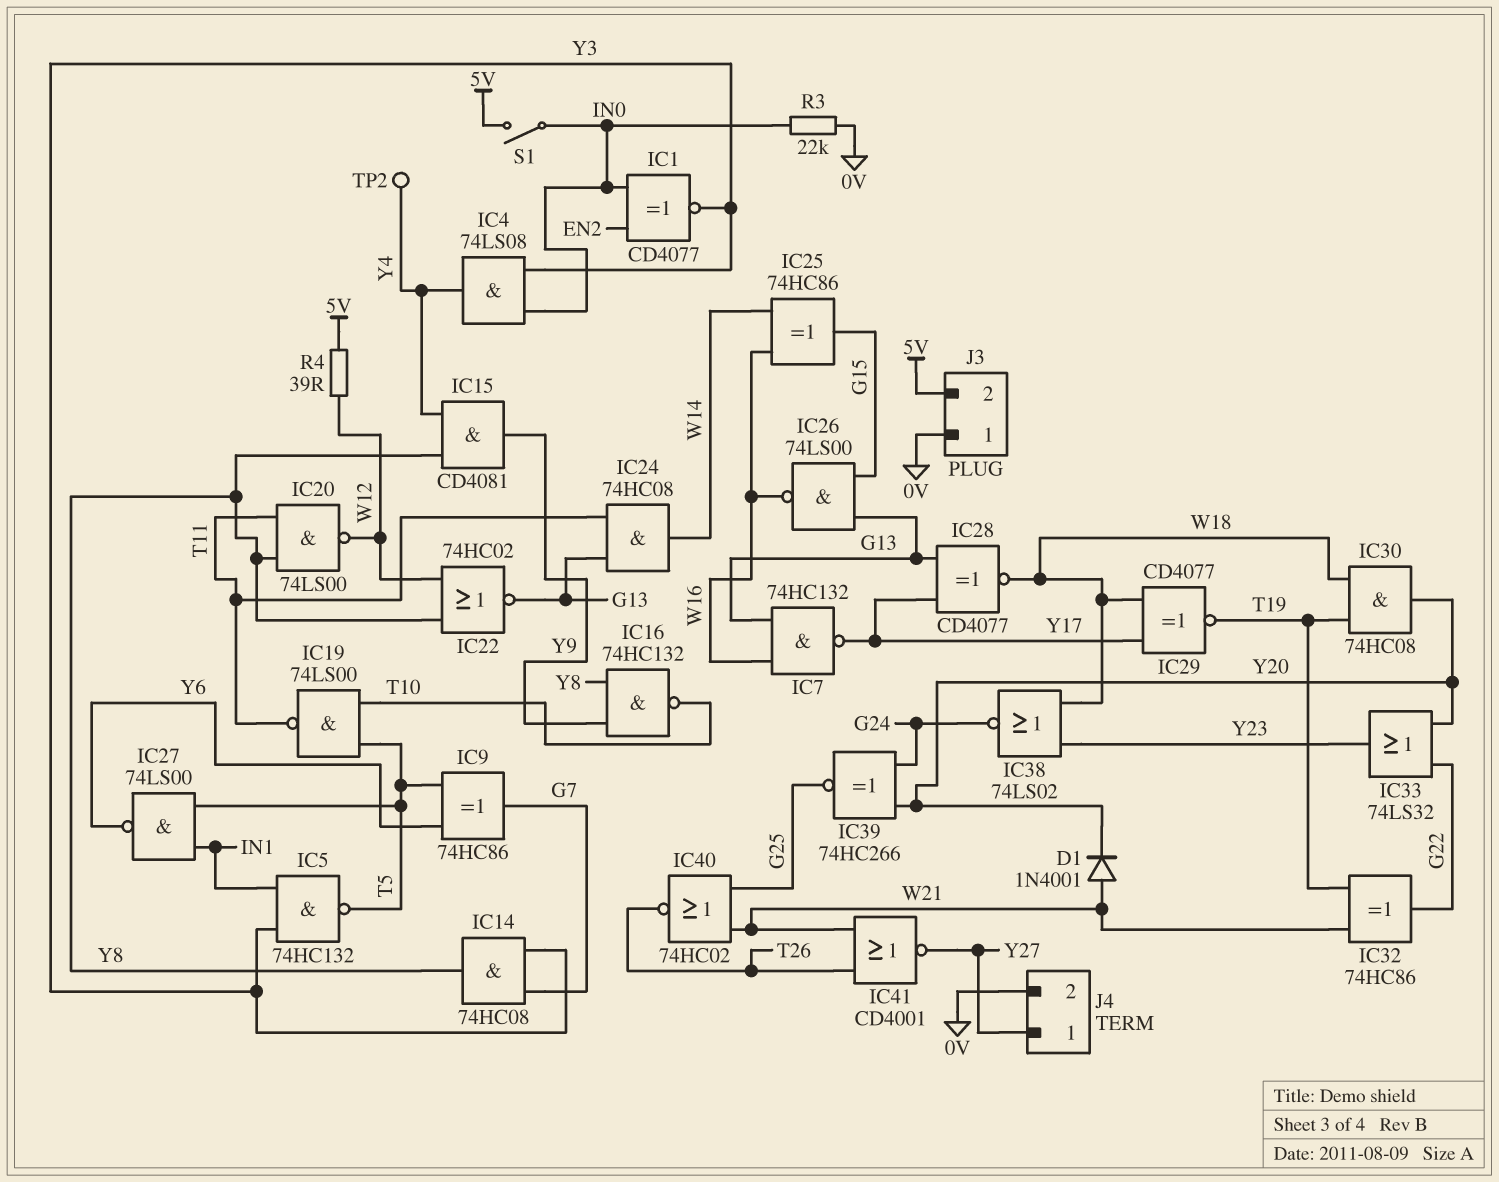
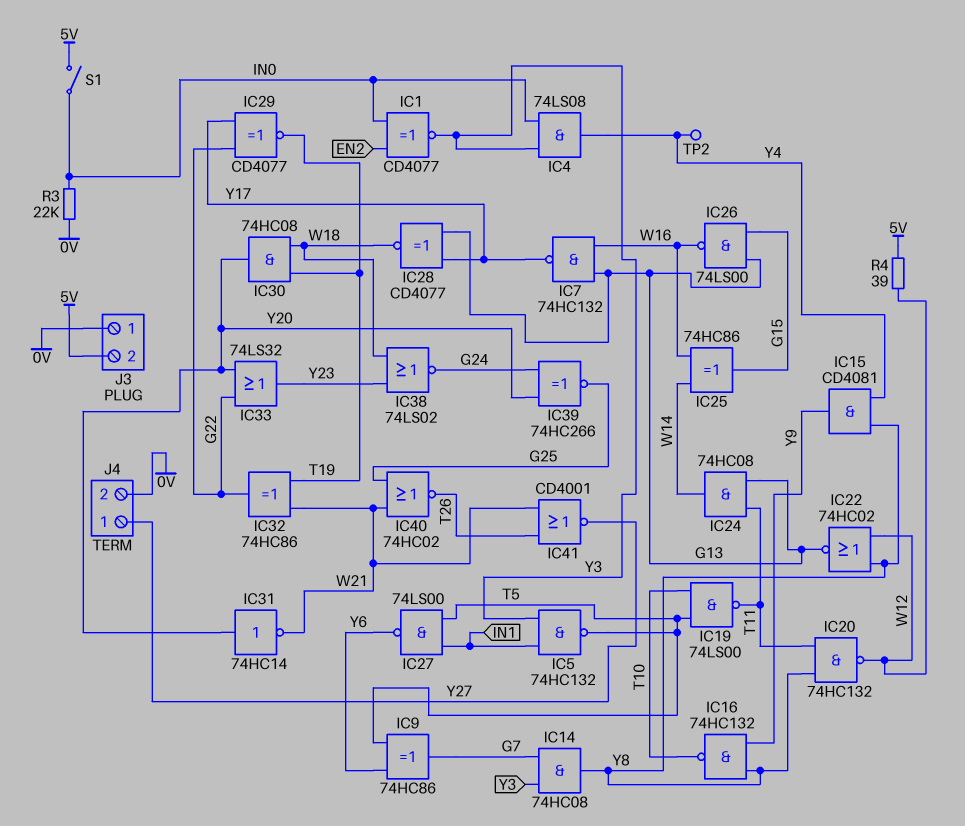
D1: diode 1N4001 (A W21, K Y20) -> none
IC20: NAND 74LS00 (in T11, in Y8, out W12) -> NAND 74HC132 (in T11, in Y8, out W12)
IC29: XNOR CD4077 (in W18, in Y17, out T19) -> XNOR CD4077 (in G22, in Y17, out T19)
IC31: none -> NOT 74HC14 (in Y20, out W21)

